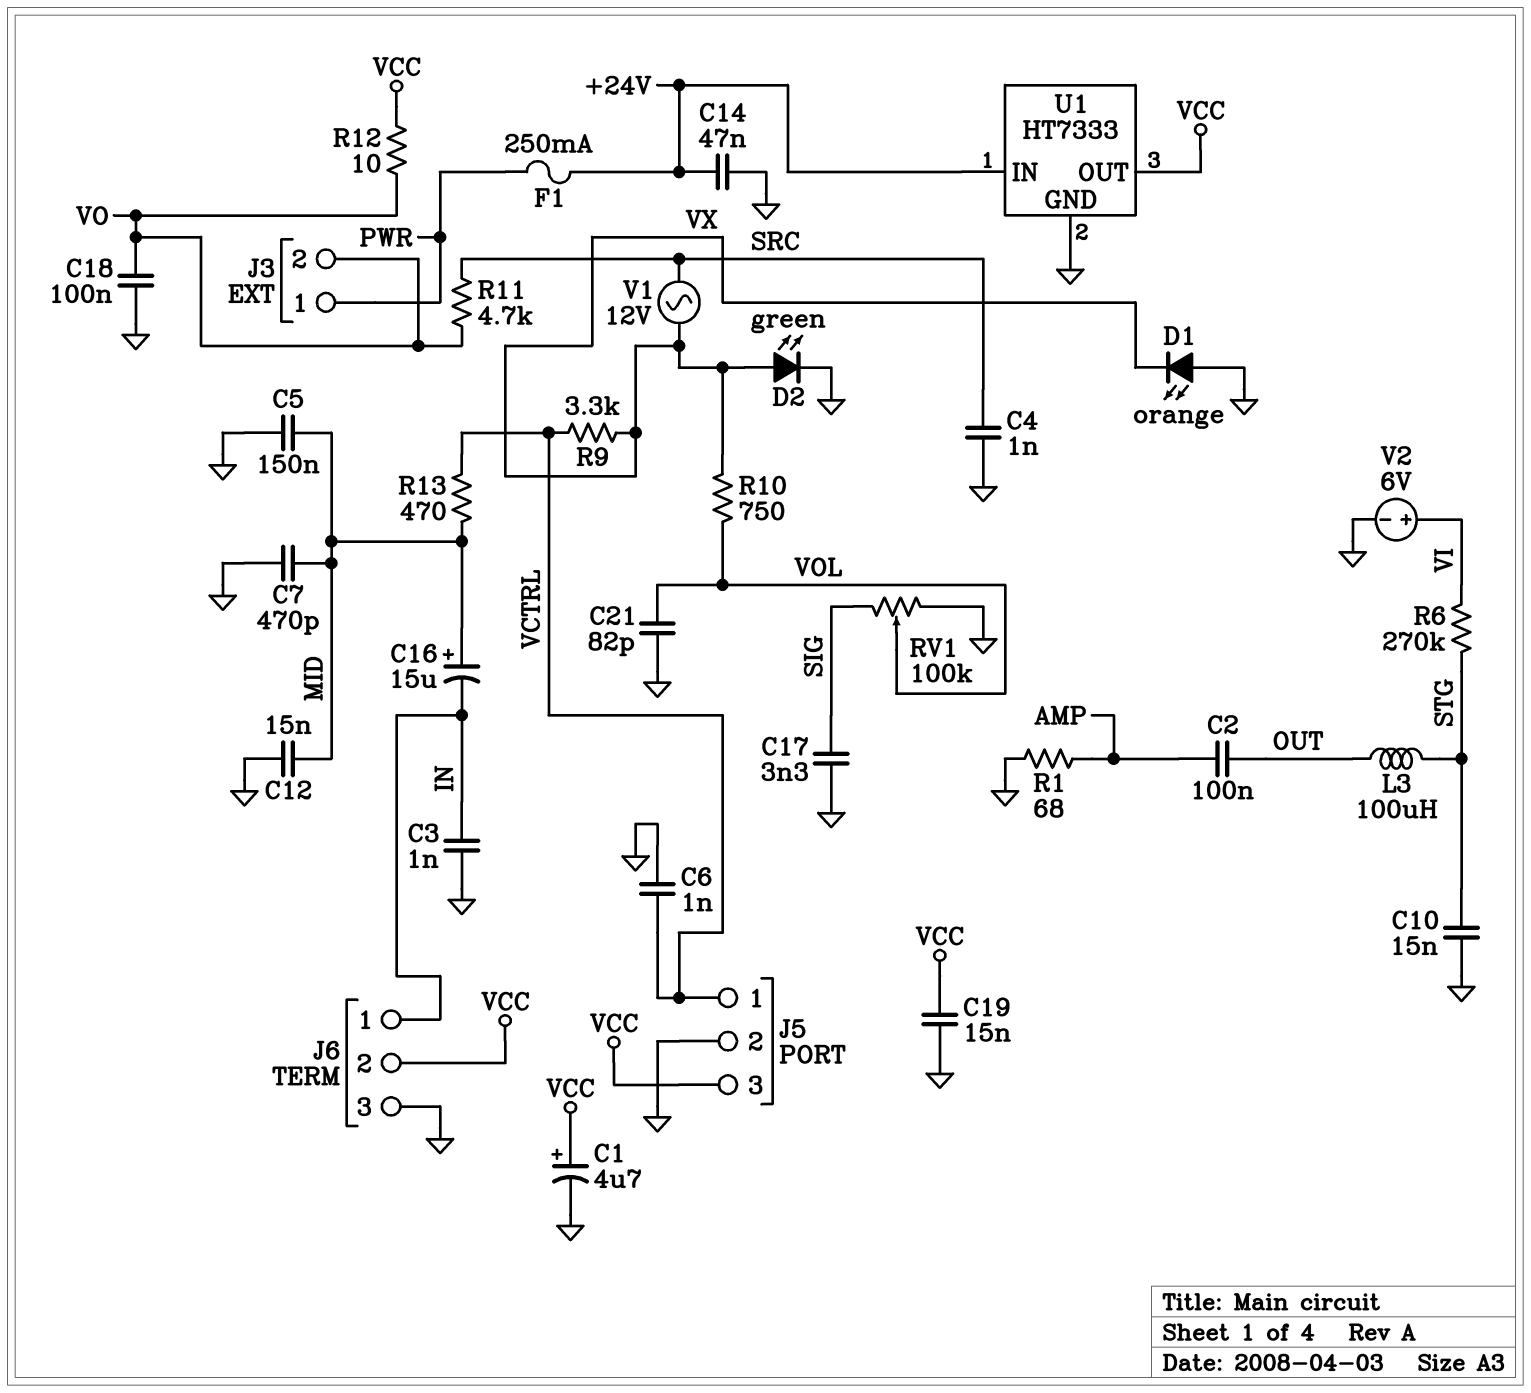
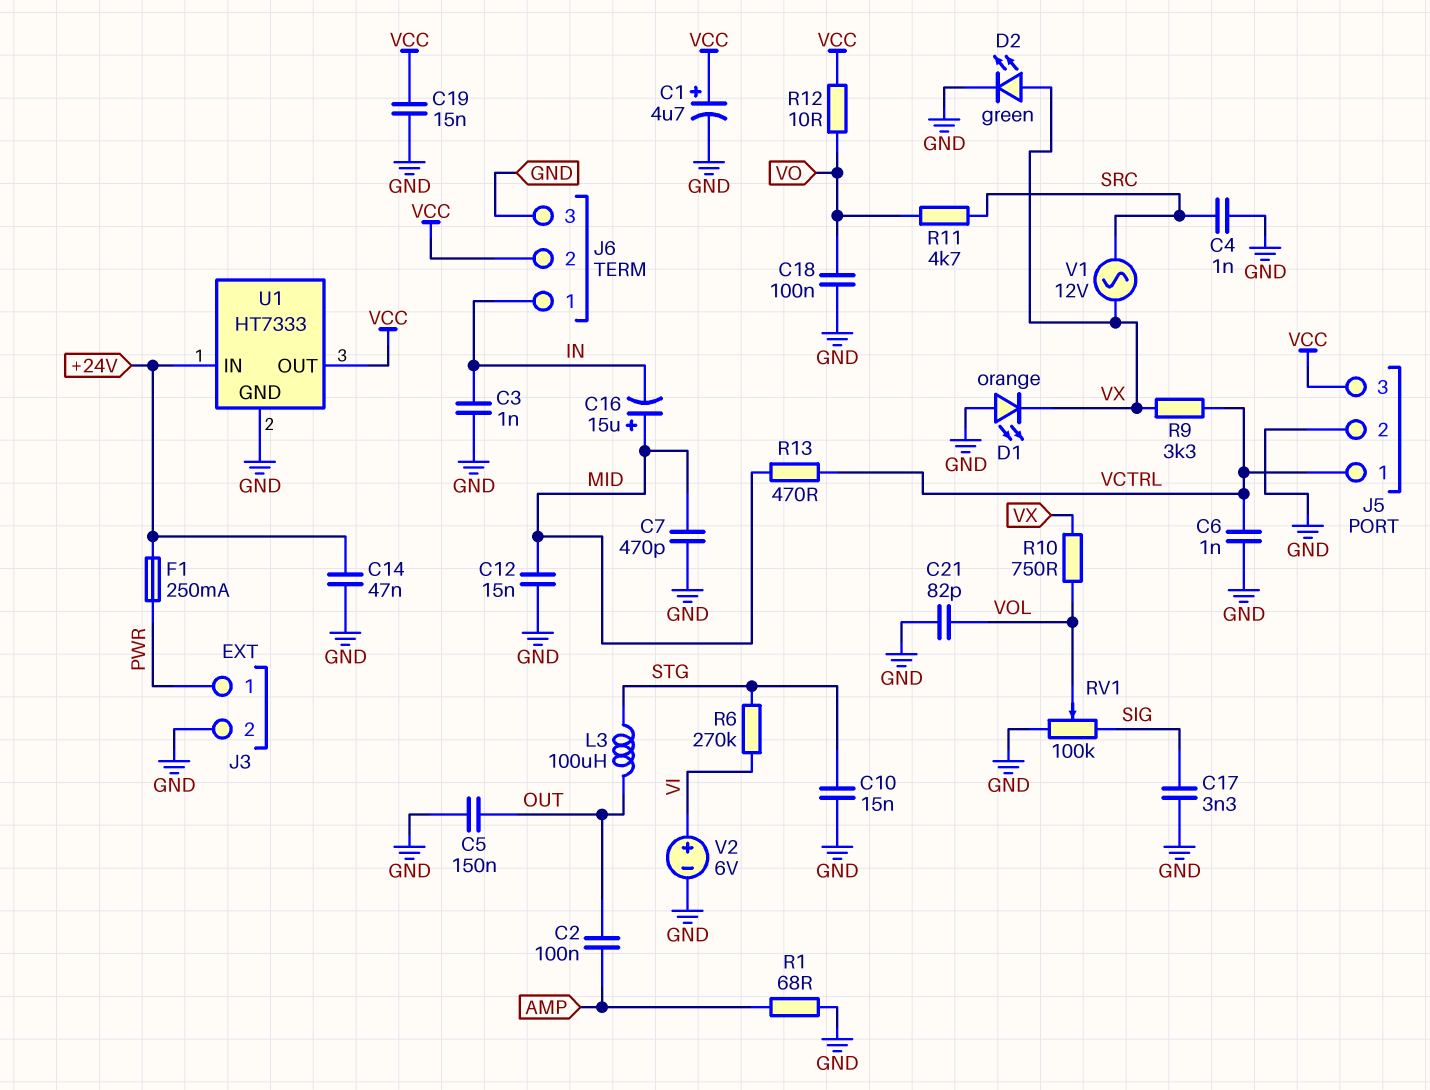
C5: 150nF (GND, MID) -> 150nF (GND, OUT)
J3 pin 2: VO -> GND

